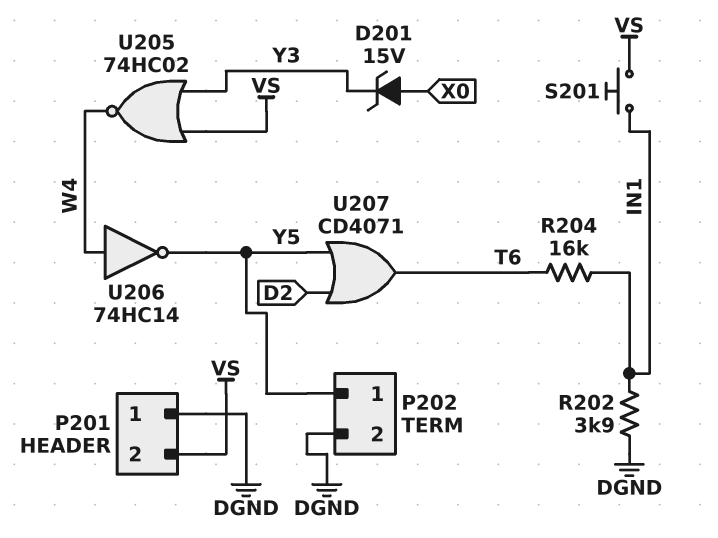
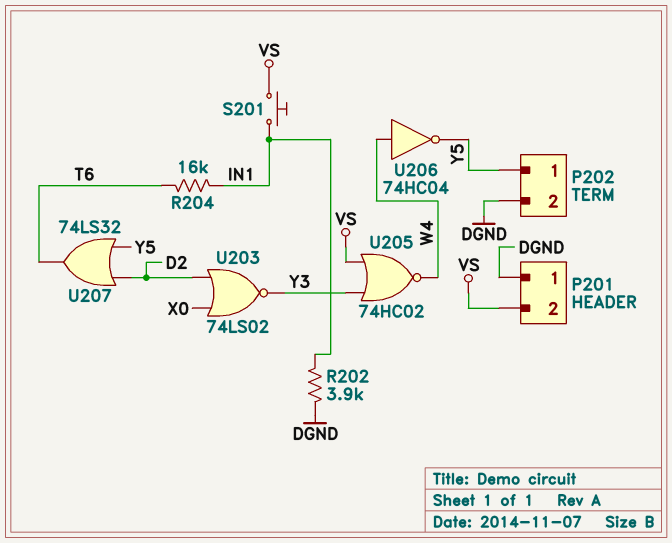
D201: zener 15V (A X0, K Y3) -> none
U203: none -> NOR 74LS02 (in D2, in X0, out Y3)
U206: NOT 74HC14 (in W4, out Y5) -> NOT 74HC04 (in W4, out Y5)
U207: OR CD4071 (in D2, in Y5, out T6) -> OR 74LS32 (in D2, in Y5, out T6)

